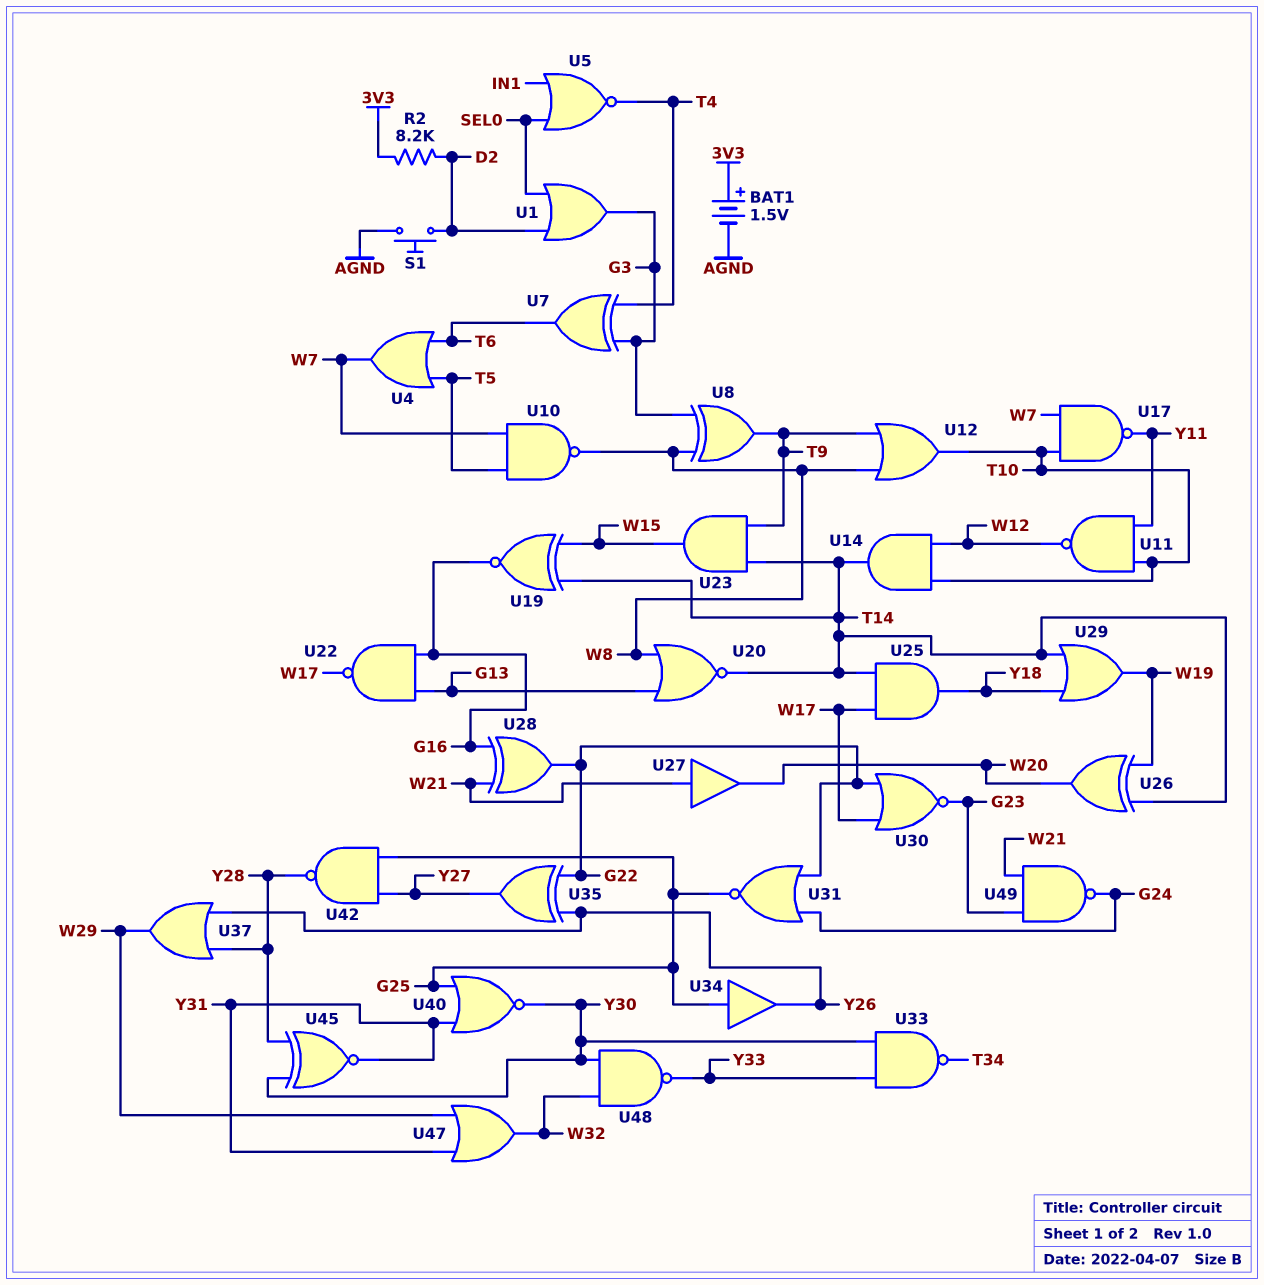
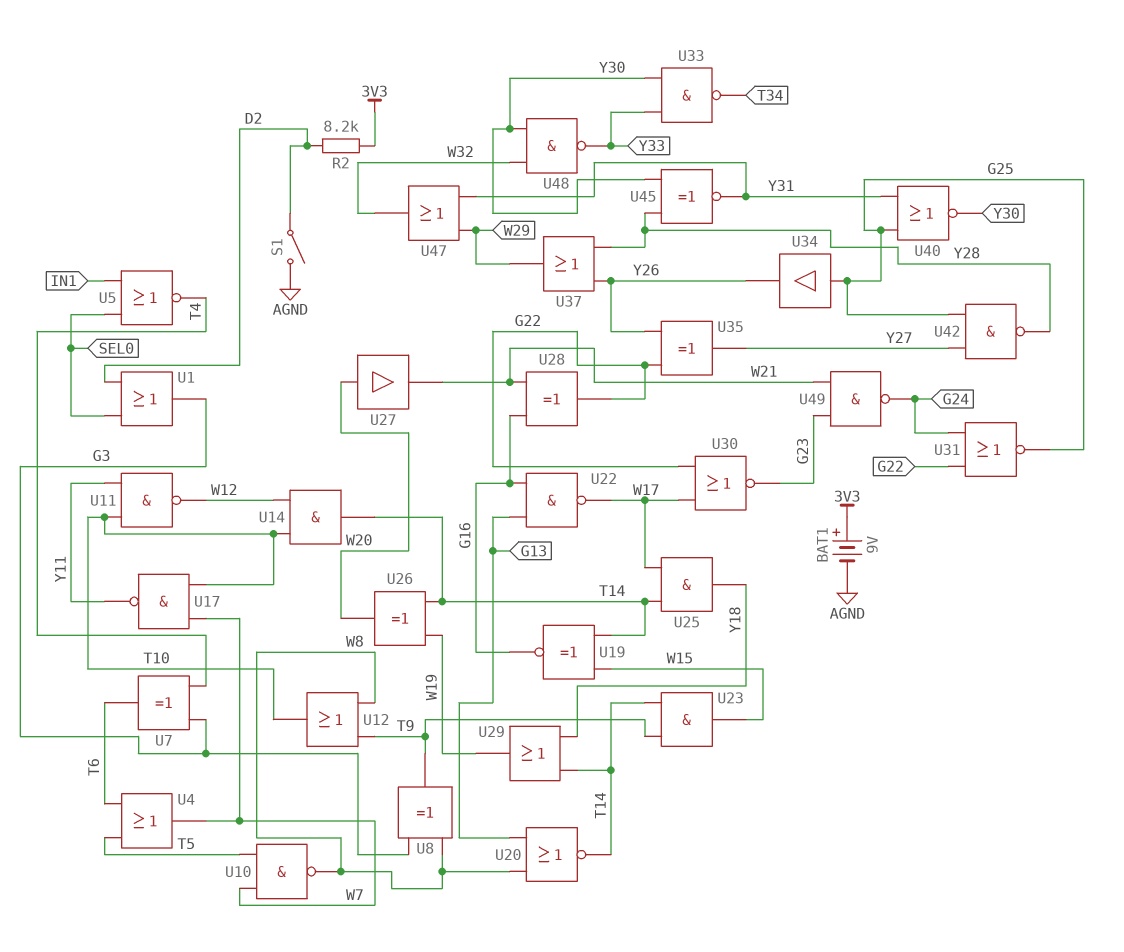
BAT1: 1.5V (plus 3V3, minus AGND) -> 9V (plus 3V3, minus AGND)
S1: button (AGND, D2) -> switch (AGND, D2)
U27: buffer (in W21, out W20) -> buffer (in W20, out W21)

